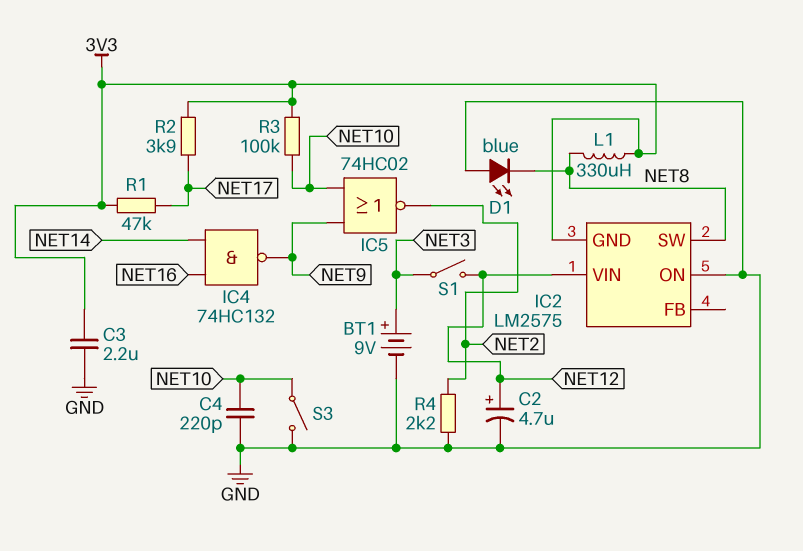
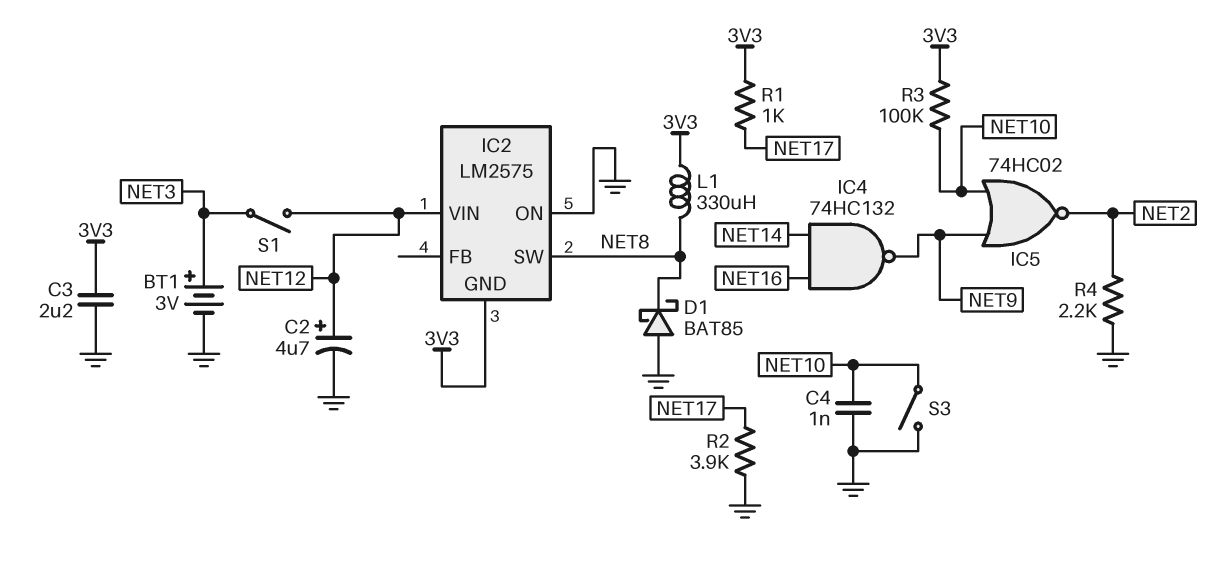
BT1: 9V (plus NET3, minus GND) -> 3V (plus NET3, minus GND)
C4: 220pF (GND, NET10) -> 1nF (GND, NET10)
D1: LED blue (A GND, K NET8) -> schottky BAT85 (A GND, K NET8)
R1: 47k (3V3, NET17) -> 1k (3V3, NET17)
R2: 3.9k (3V3, NET17) -> 3.9k (GND, NET17)

